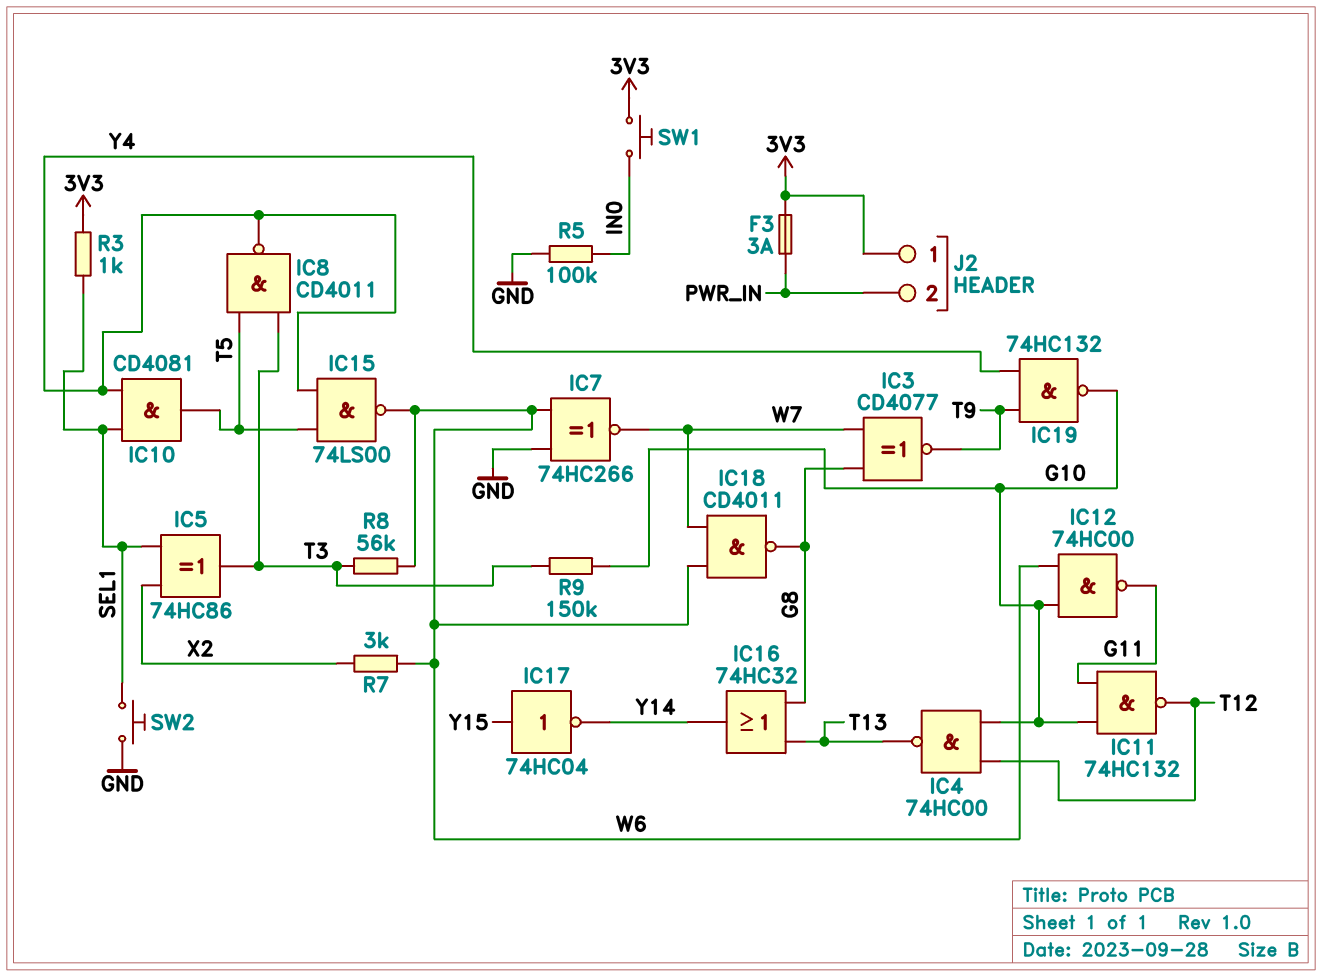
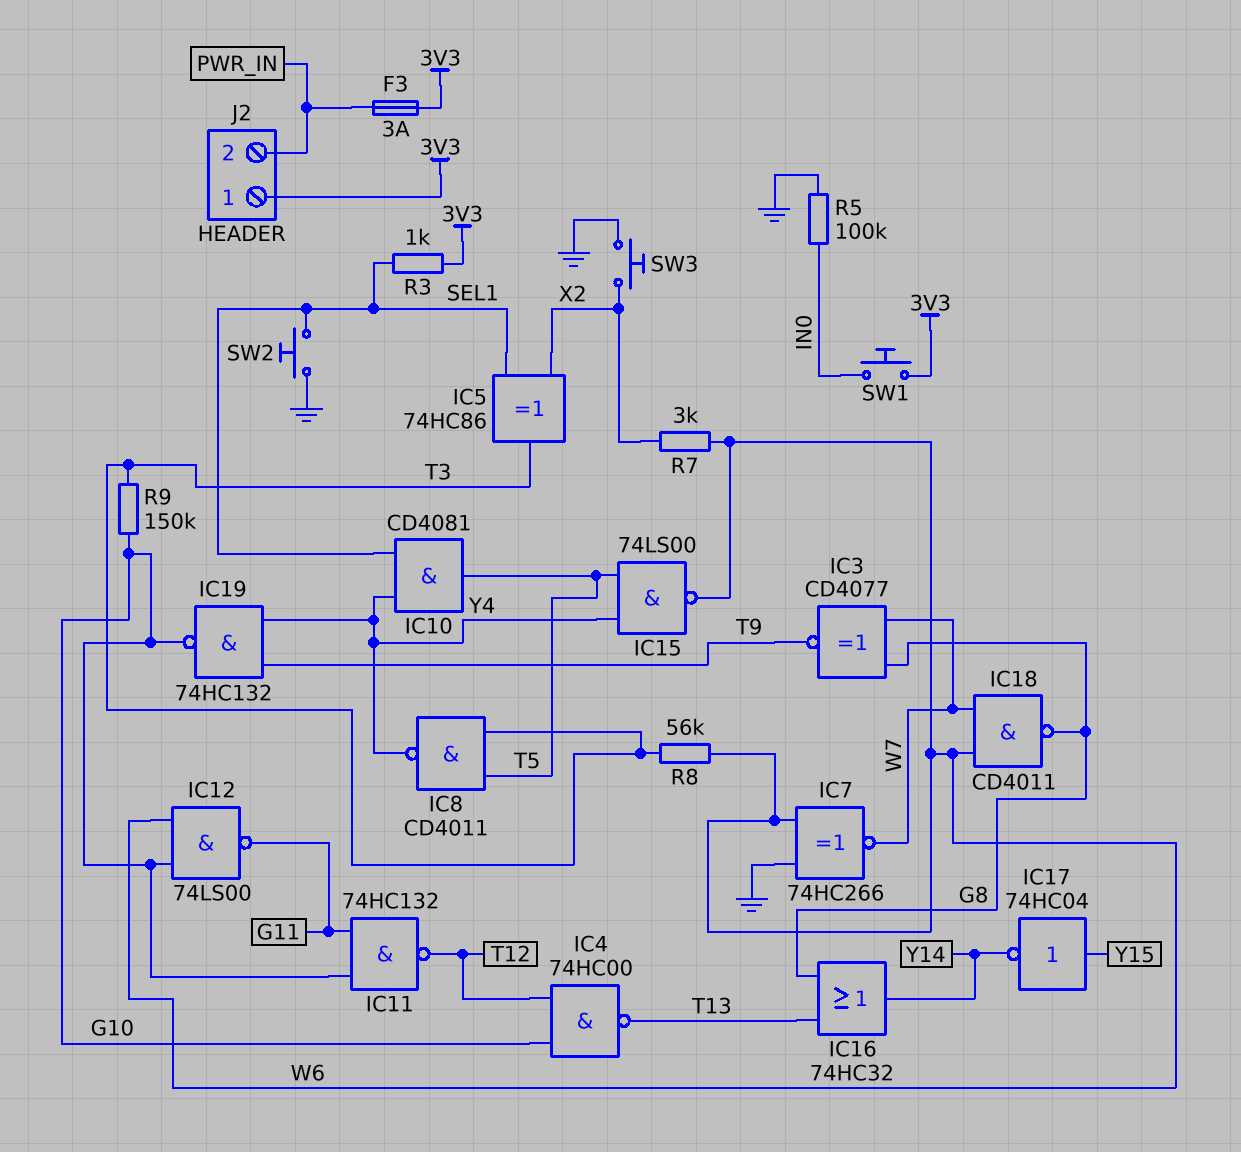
IC12: NAND 74HC00 (in G10, in W6, out G11) -> NAND 74LS00 (in G10, in W6, out G11)
SW3: none -> button (GND, X2)

